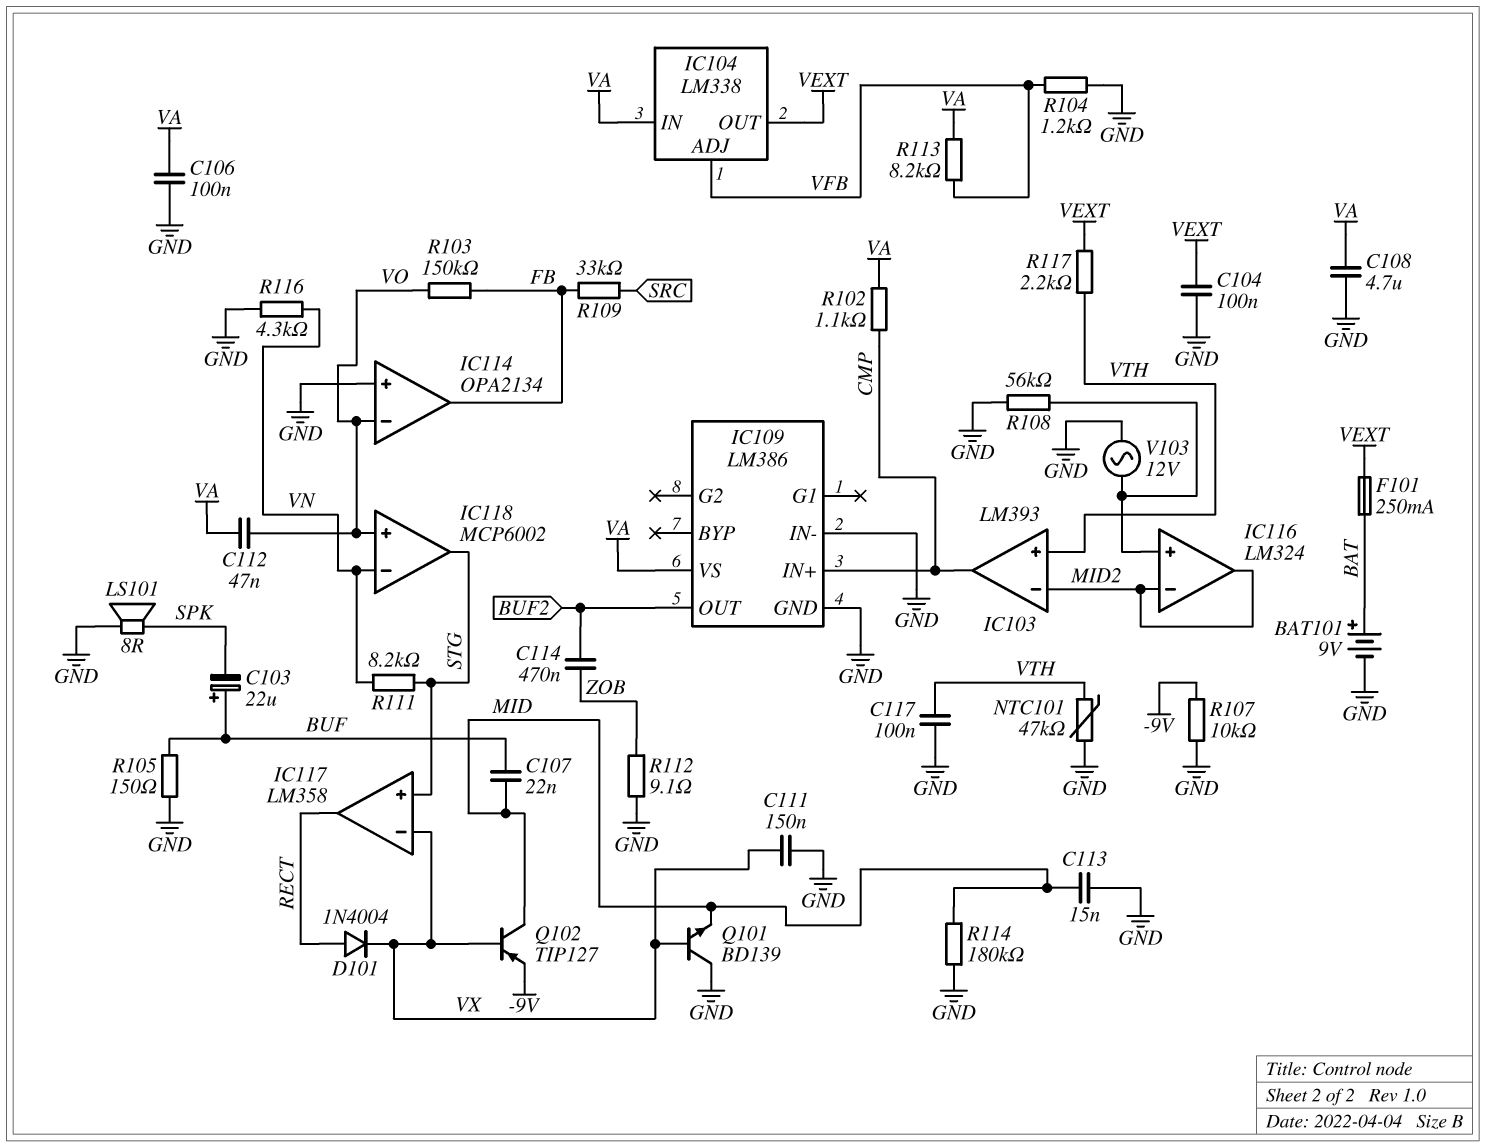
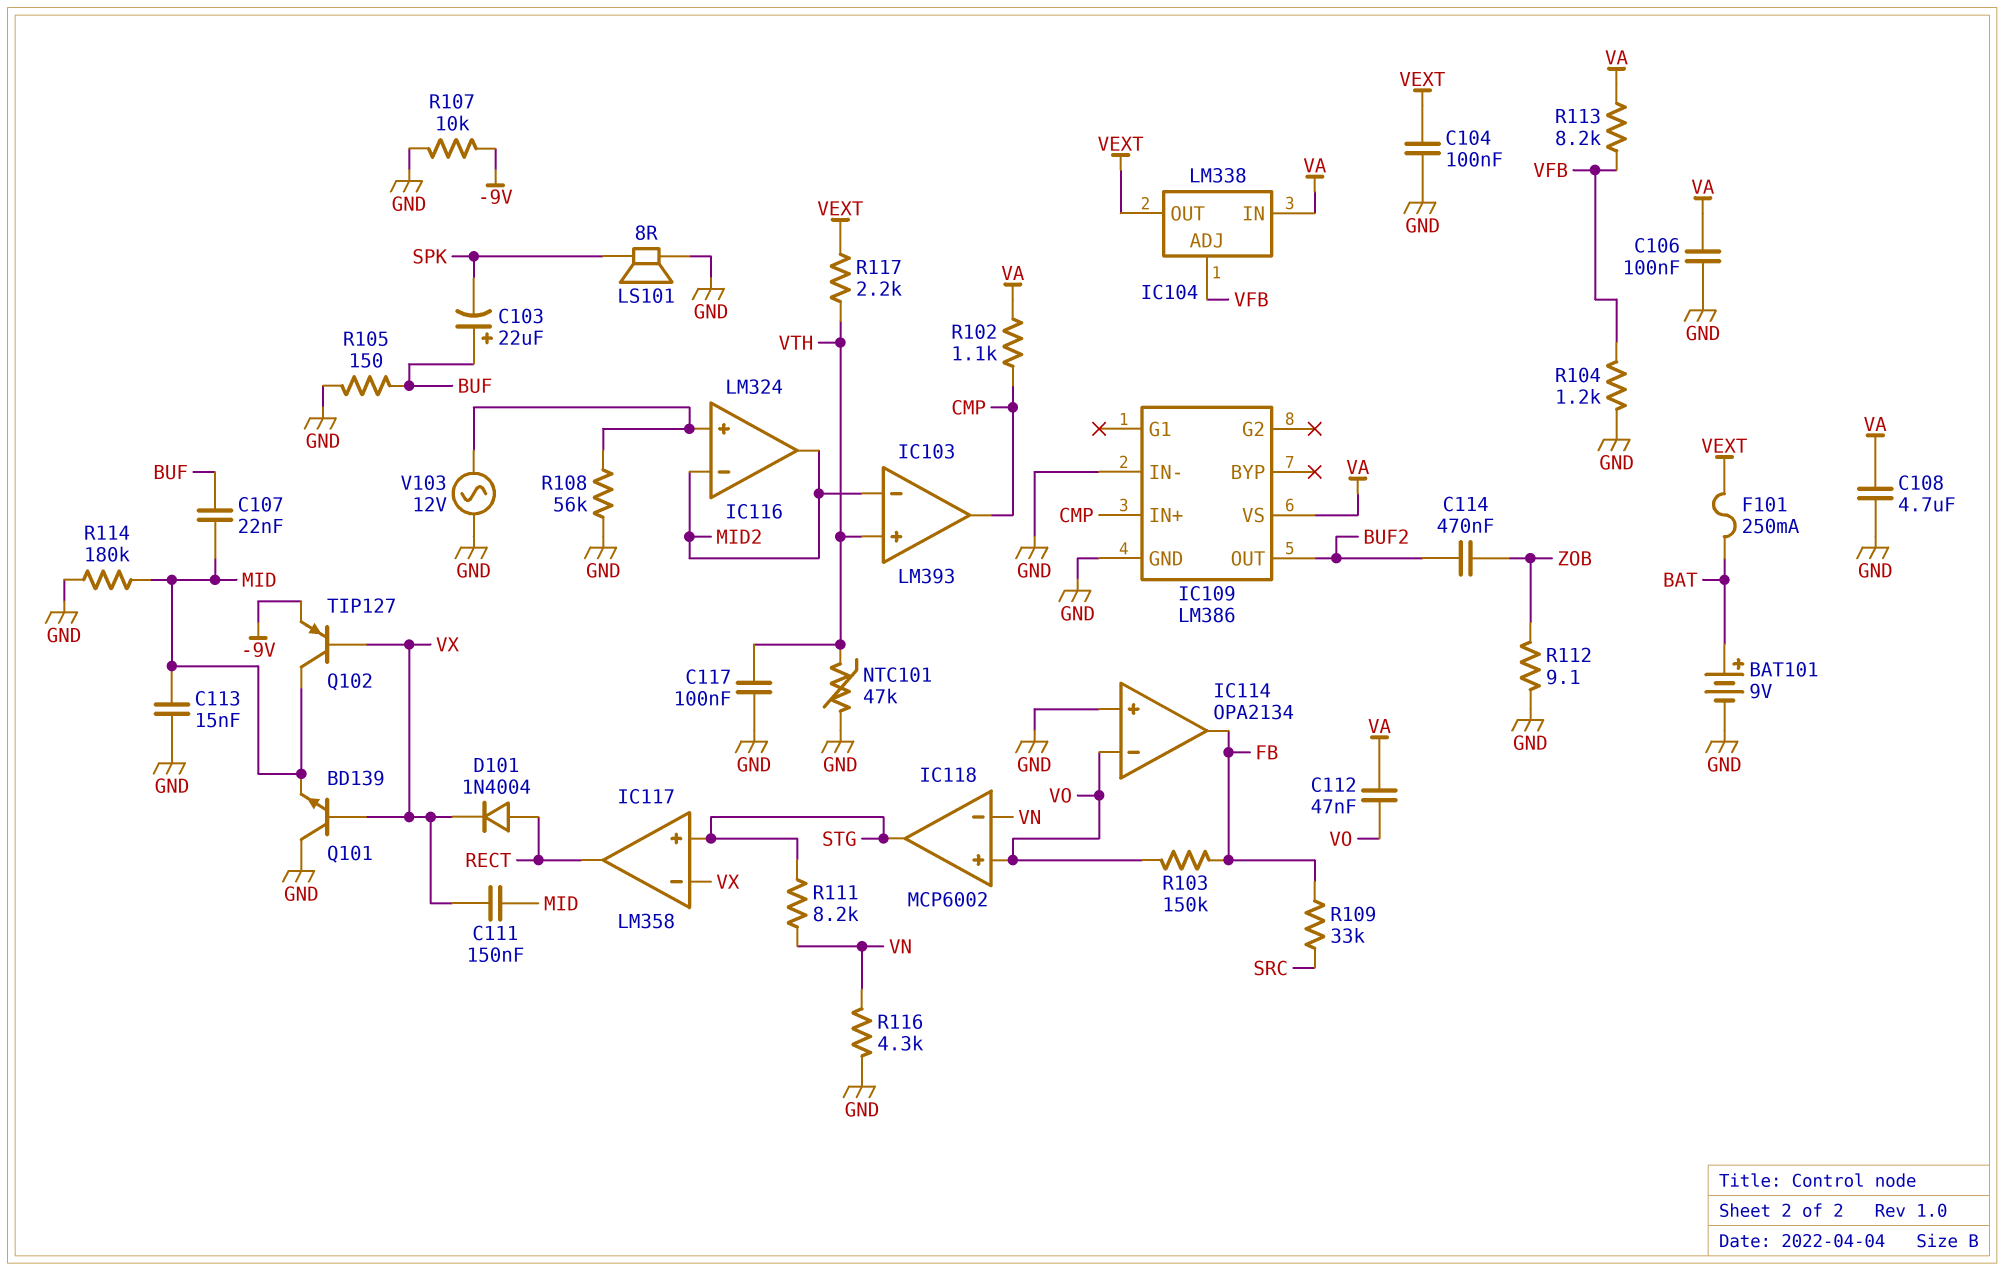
C111: 150nF (GND, VX) -> 150nF (MID, VX)

